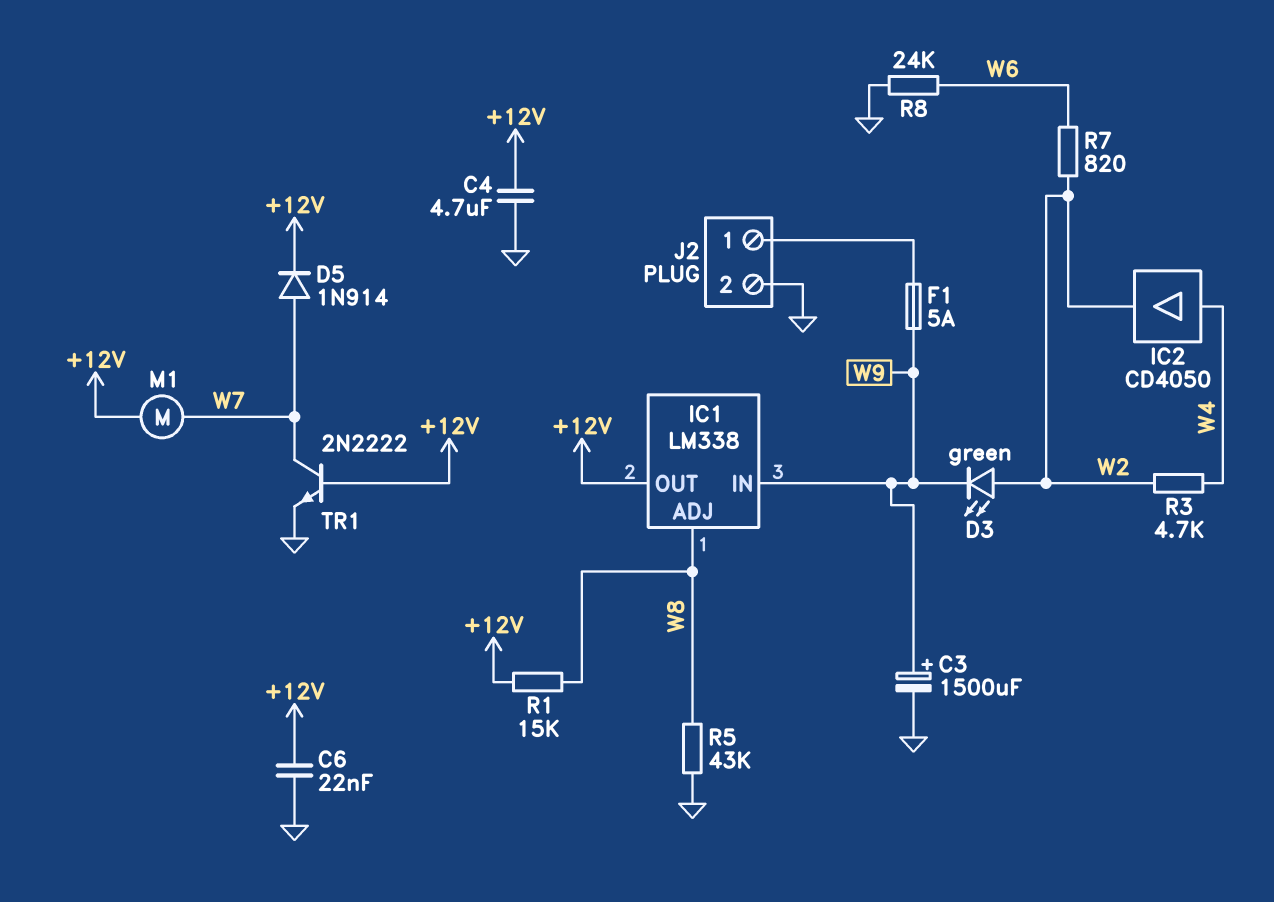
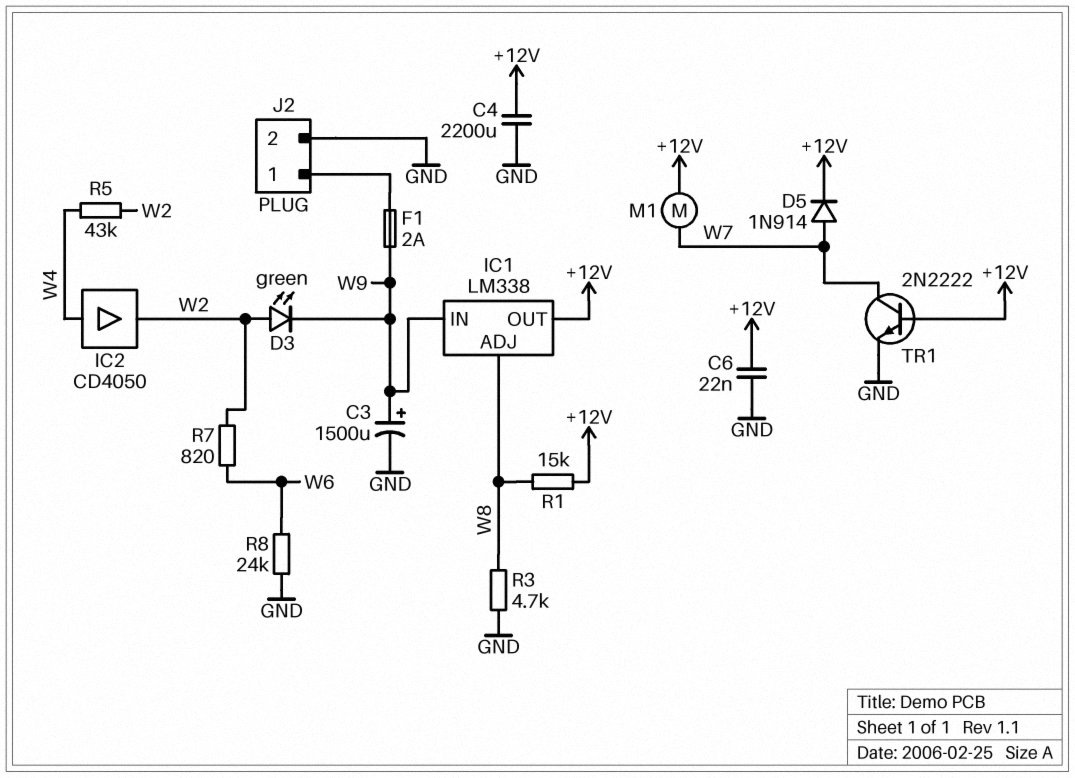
C4: 4.7uF (+12V, GND) -> 2200uF (+12V, GND)
F1: 5A (J2/1, W9) -> 2A (J2/1, W9)
R3: 4.7k (W2, W4) -> 4.7k (GND, W8)
R5: 43k (GND, W8) -> 43k (W2, W4)

